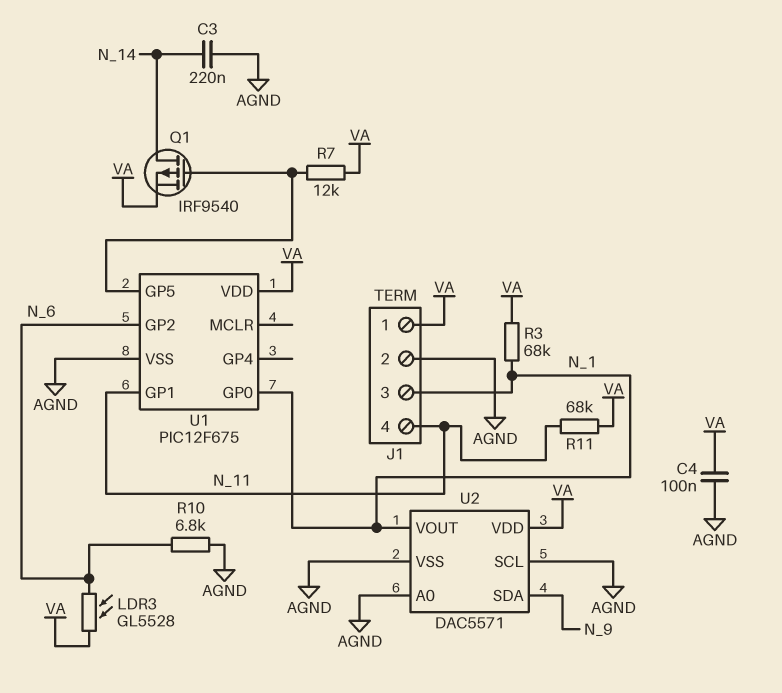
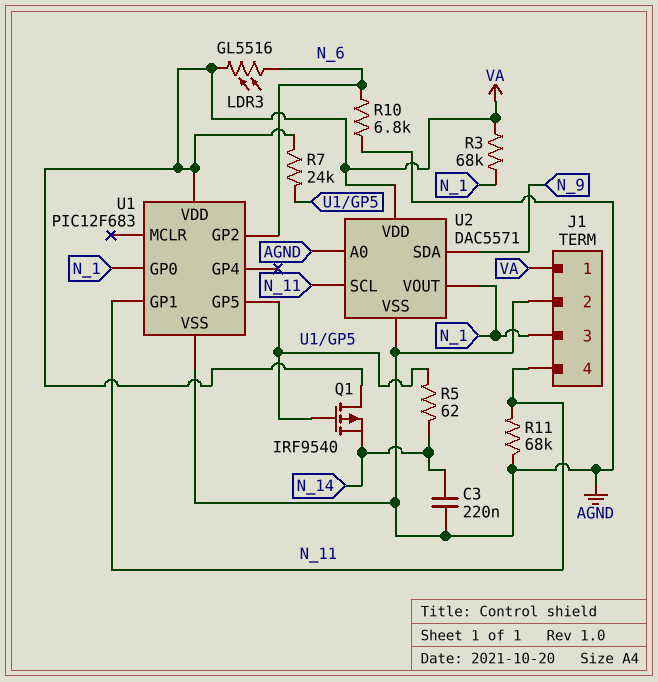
C4: 100nF (AGND, VA) -> none
LDR3: GL5528 (N_6, VA) -> GL5516 (N_6, VA)
Q1: PMOS IRF9540 (G U1/GP5, D N_14, S VA) -> PMOS IRF9540 (G U1/GP5, D VA, S N_14)
R5: none -> 62 (N_14, U1/GP5)
R7: 12k (U1/GP5, VA) -> 24k (U1/GP5, VA)
R11: 68k (N_11, VA) -> 68k (AGND, N_11)
U1: PIC12F675 -> PIC12F683
U2 pin SCL: AGND -> N_11

